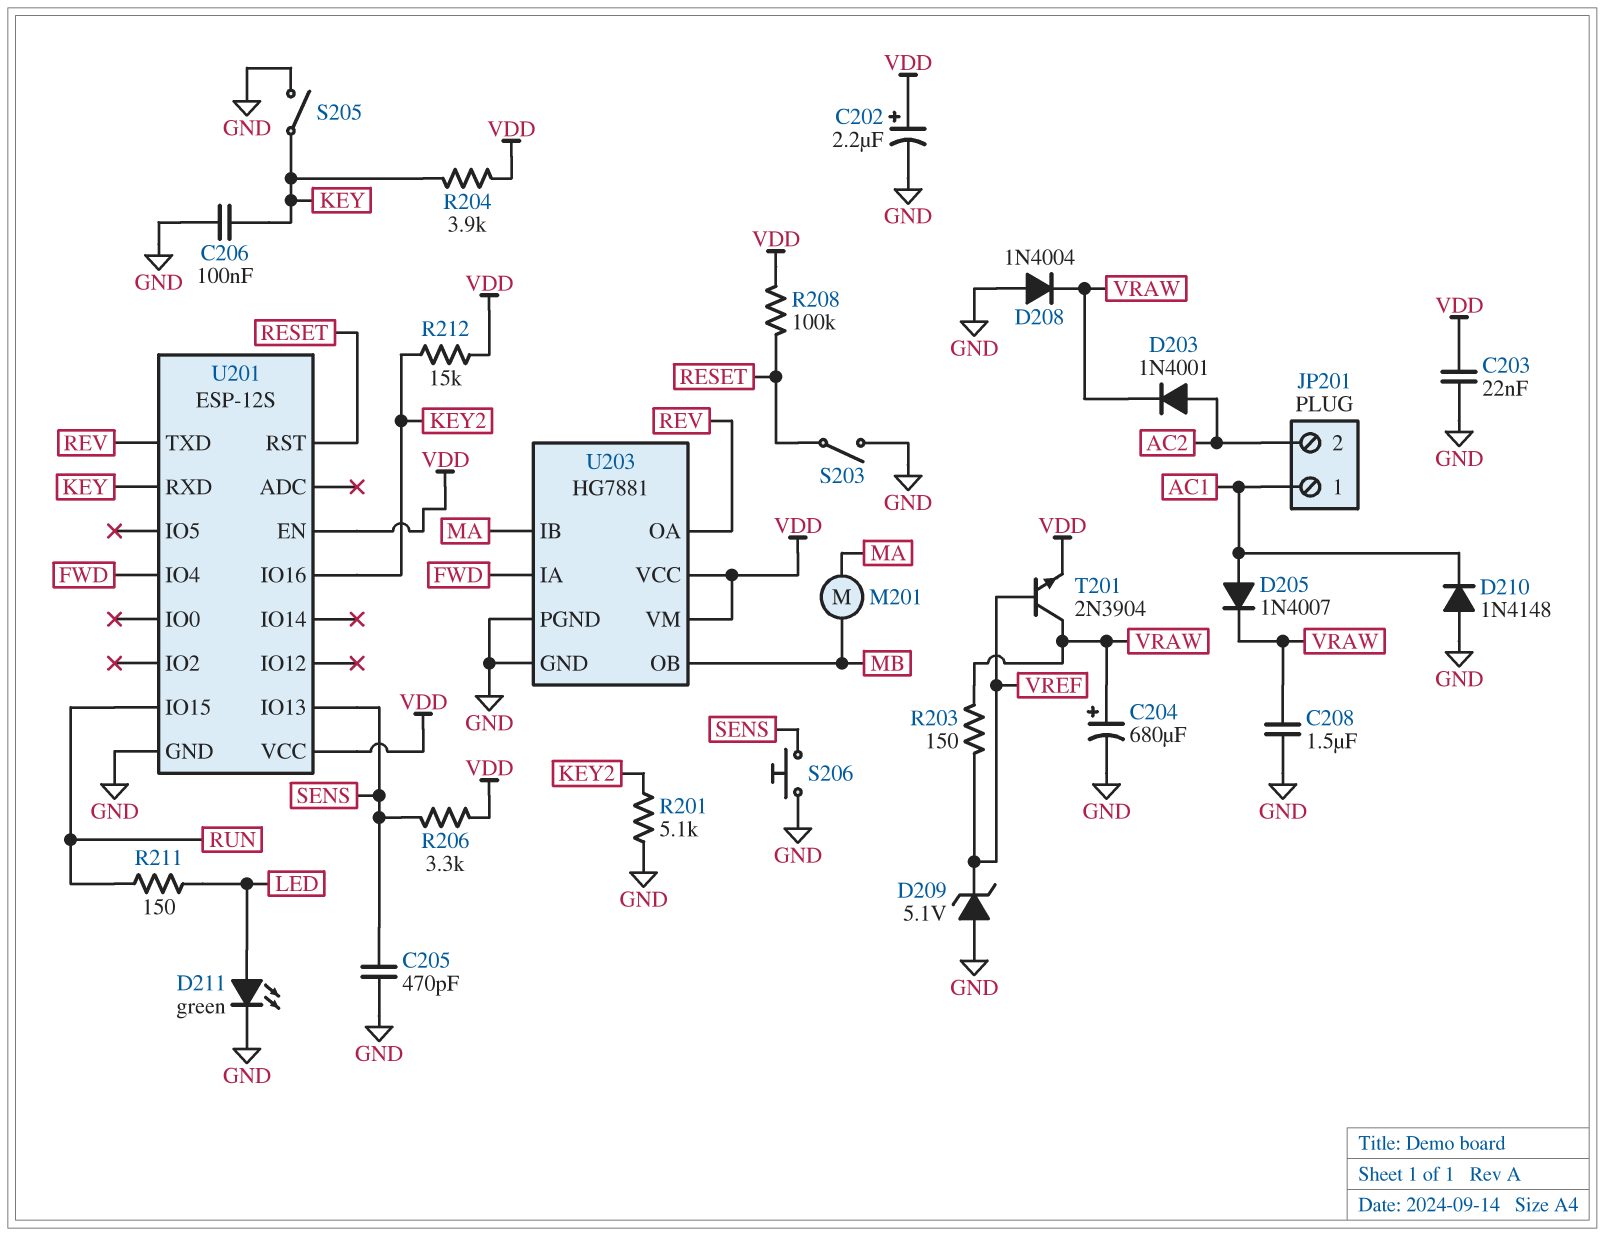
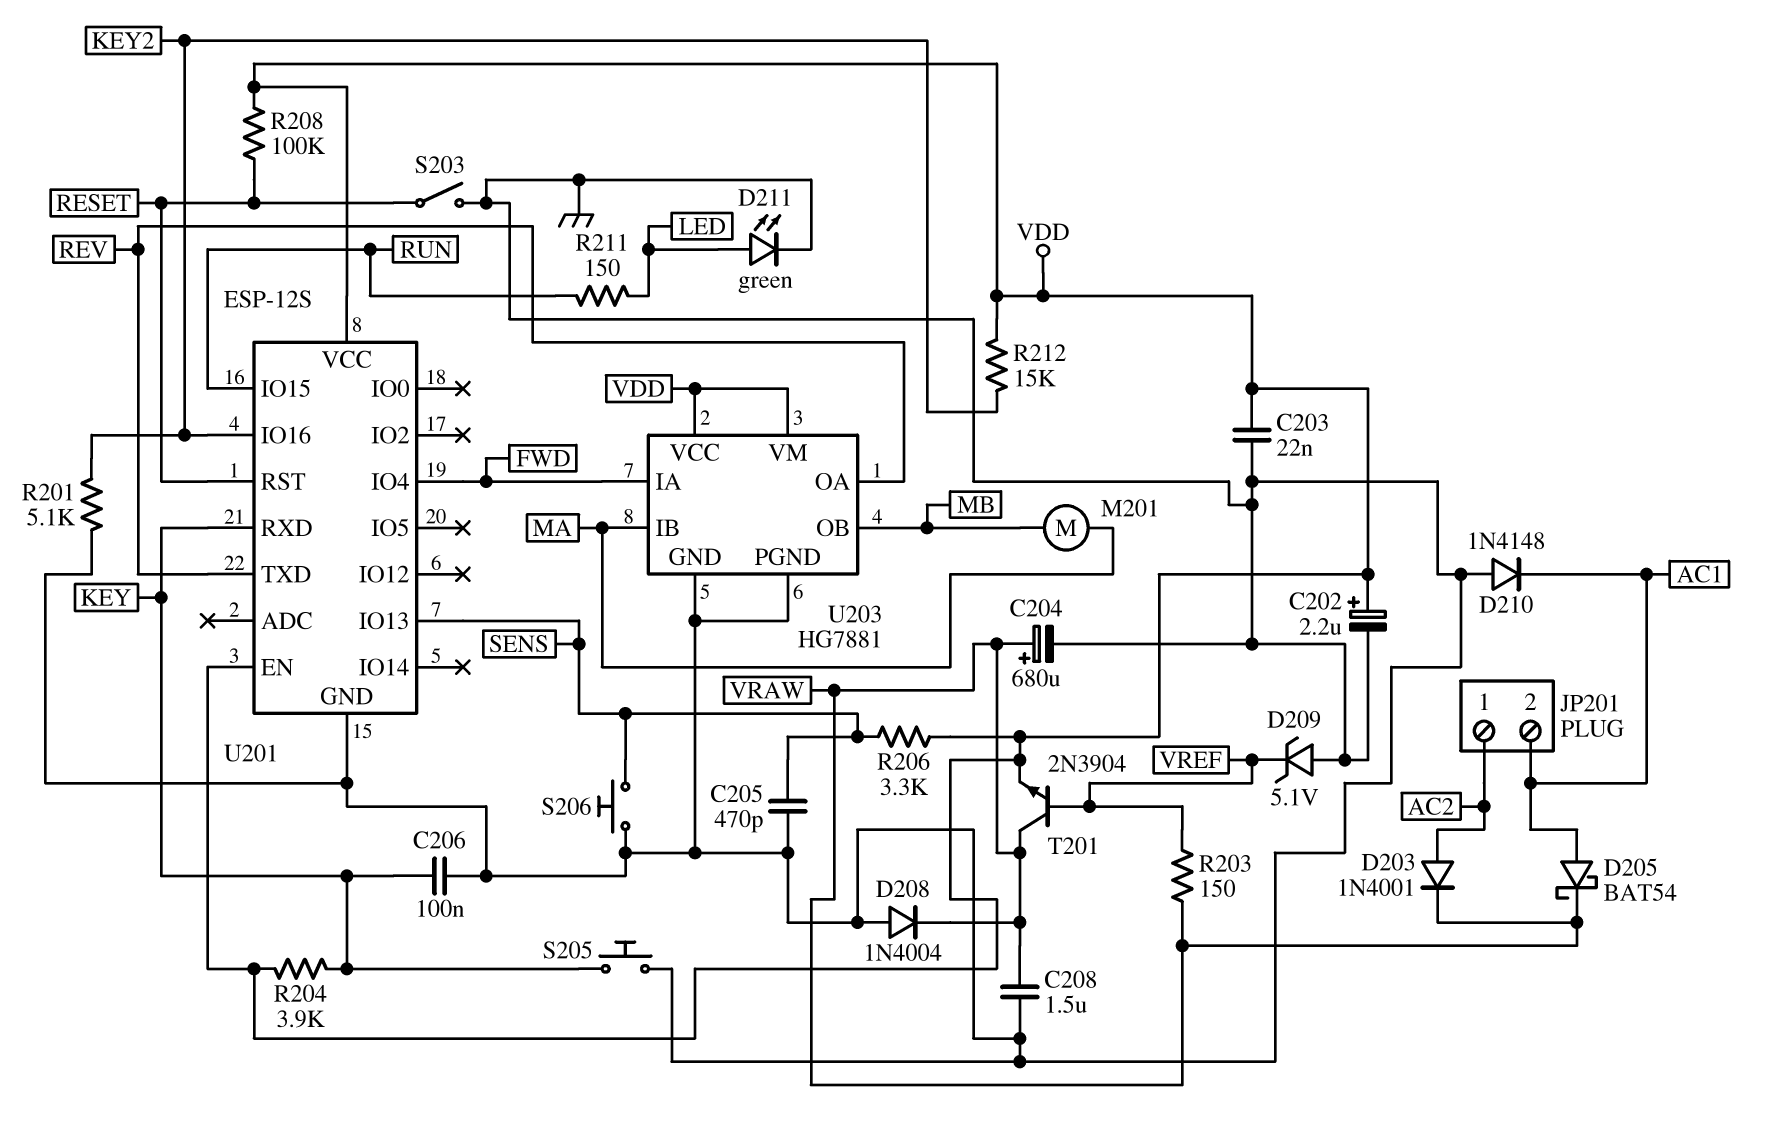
D205: diode 1N4007 (A AC1, K VRAW) -> schottky BAT54 (A AC1, K VRAW)
JP201 pin 1: AC1 -> AC2
JP201 pin 2: AC2 -> AC1
S205: switch (GND, KEY) -> button (GND, KEY)

